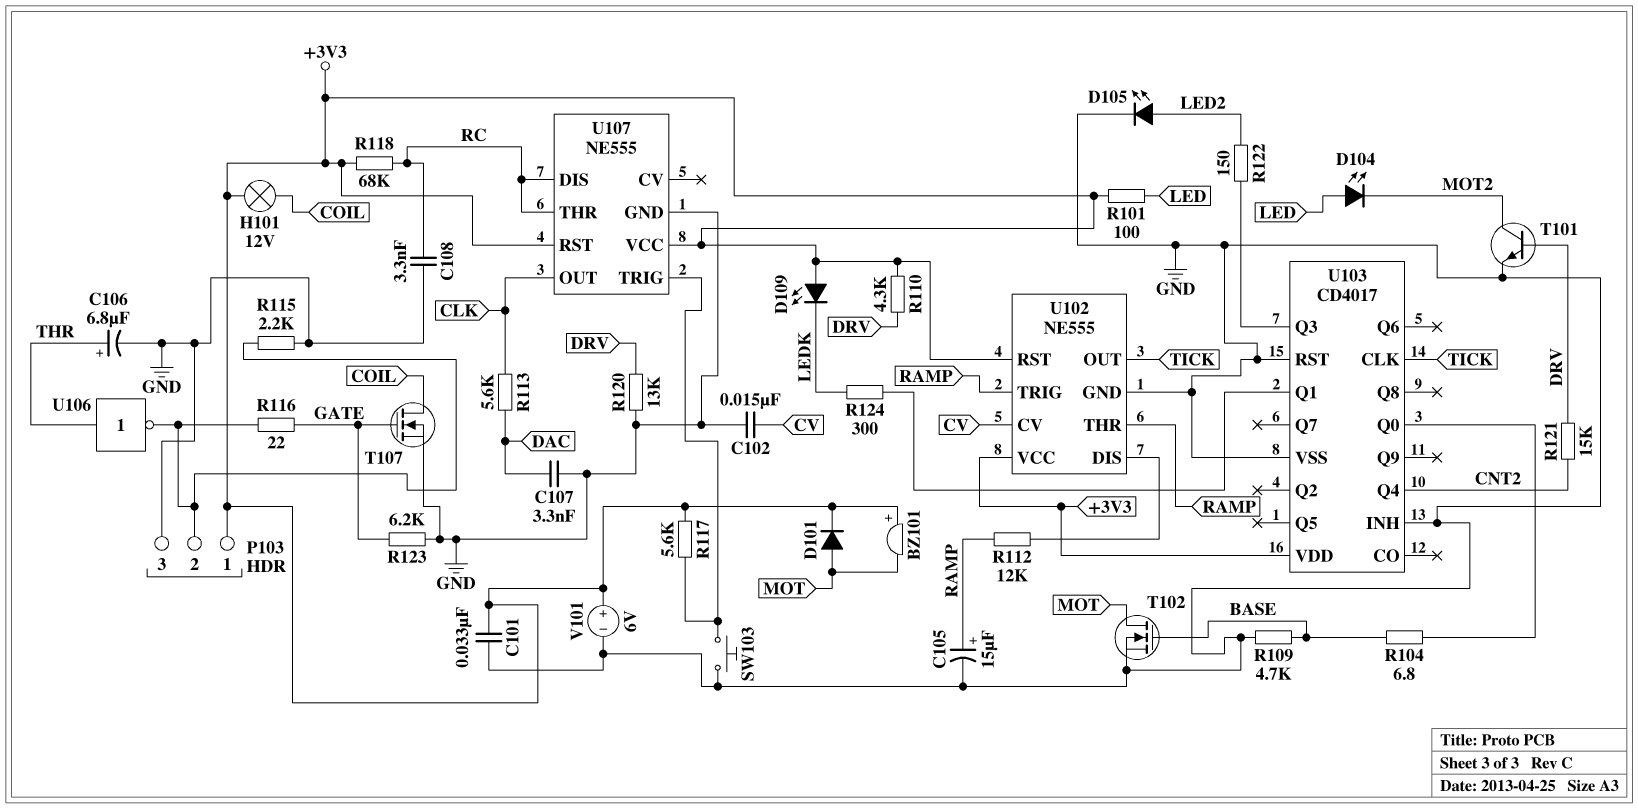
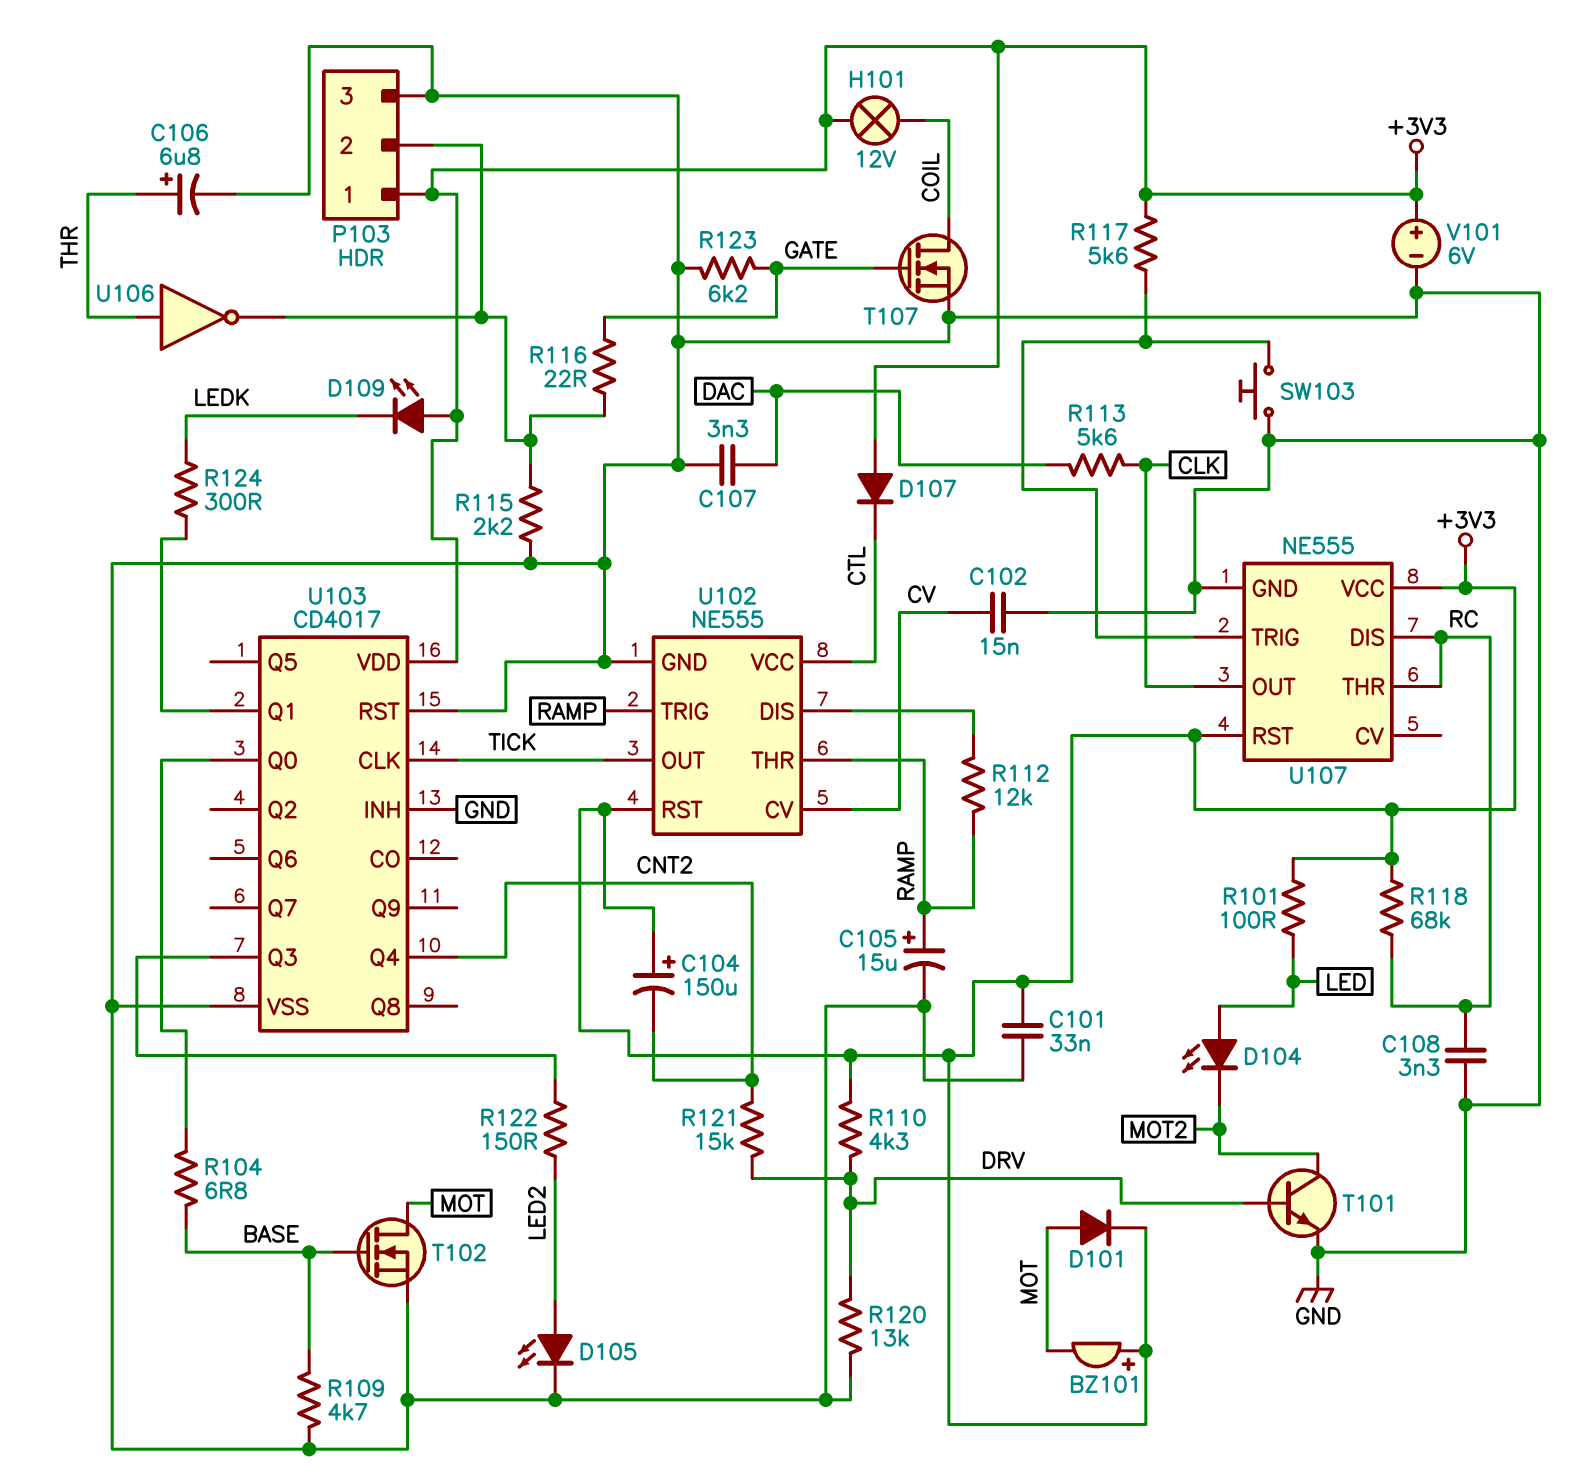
C104: none -> 150uF (plus +3V3, minus CNT2)
D107: none -> diode (A +3V3, K CTL)
U102 pin VCC: +3V3 -> CTL

